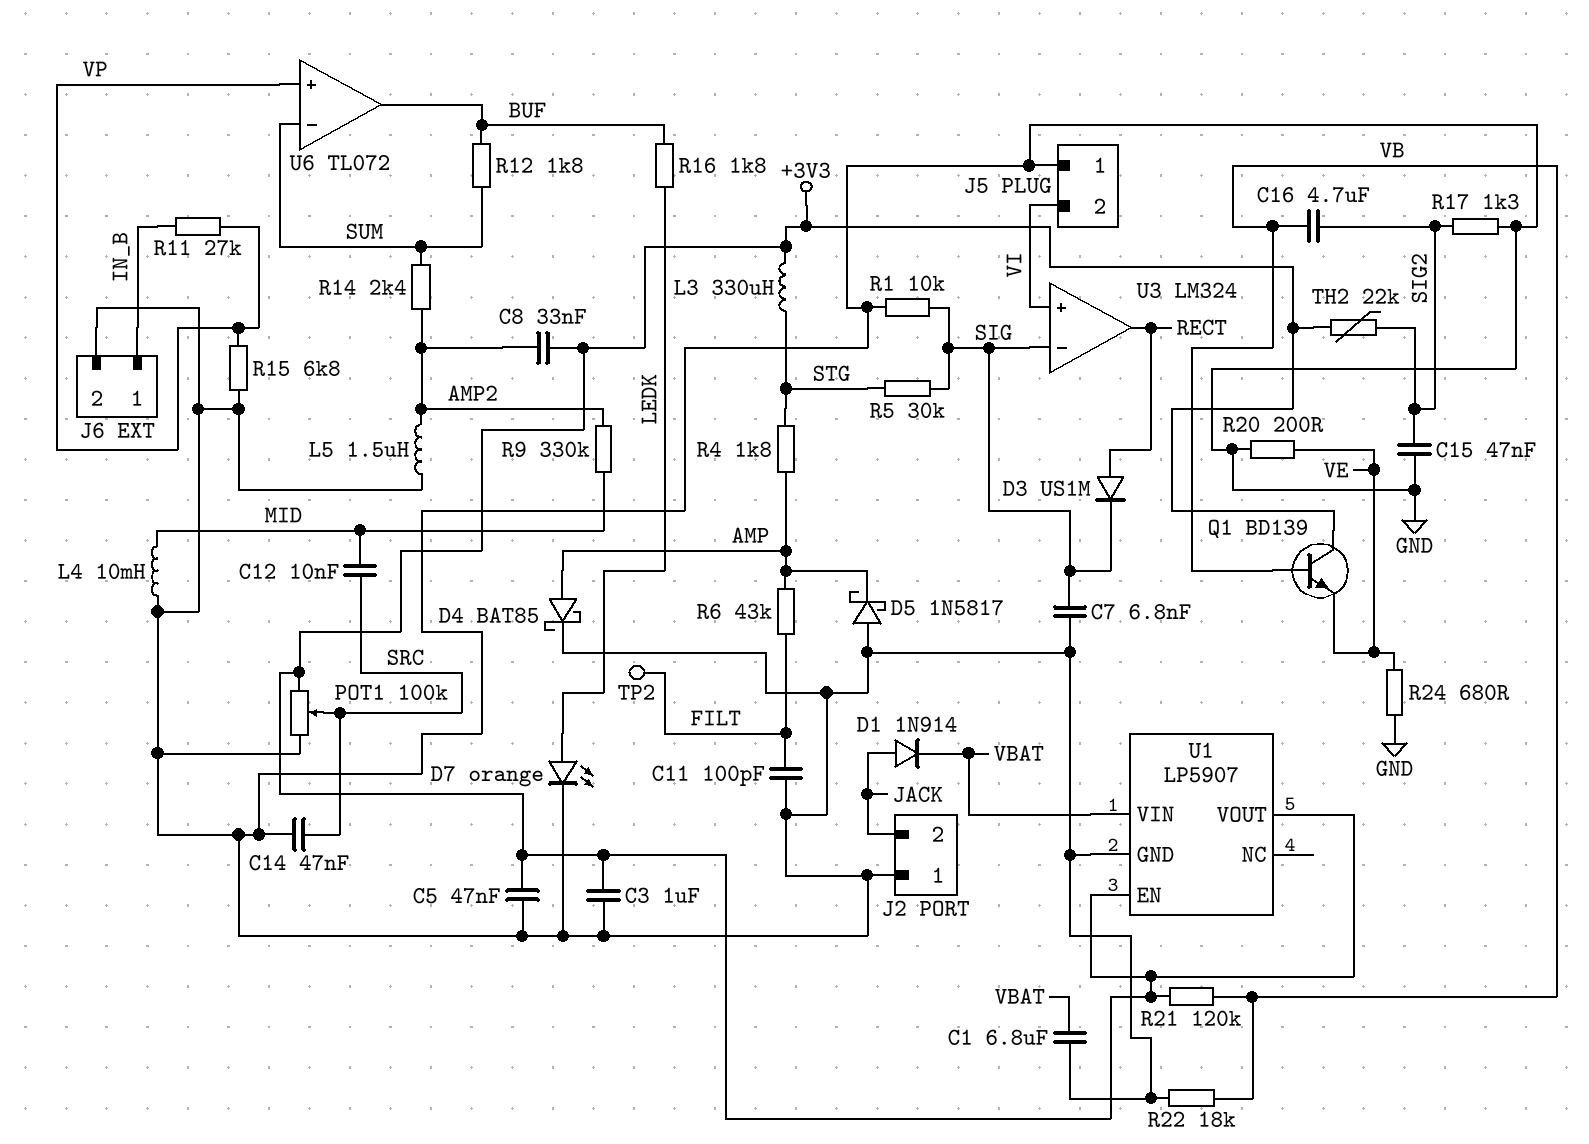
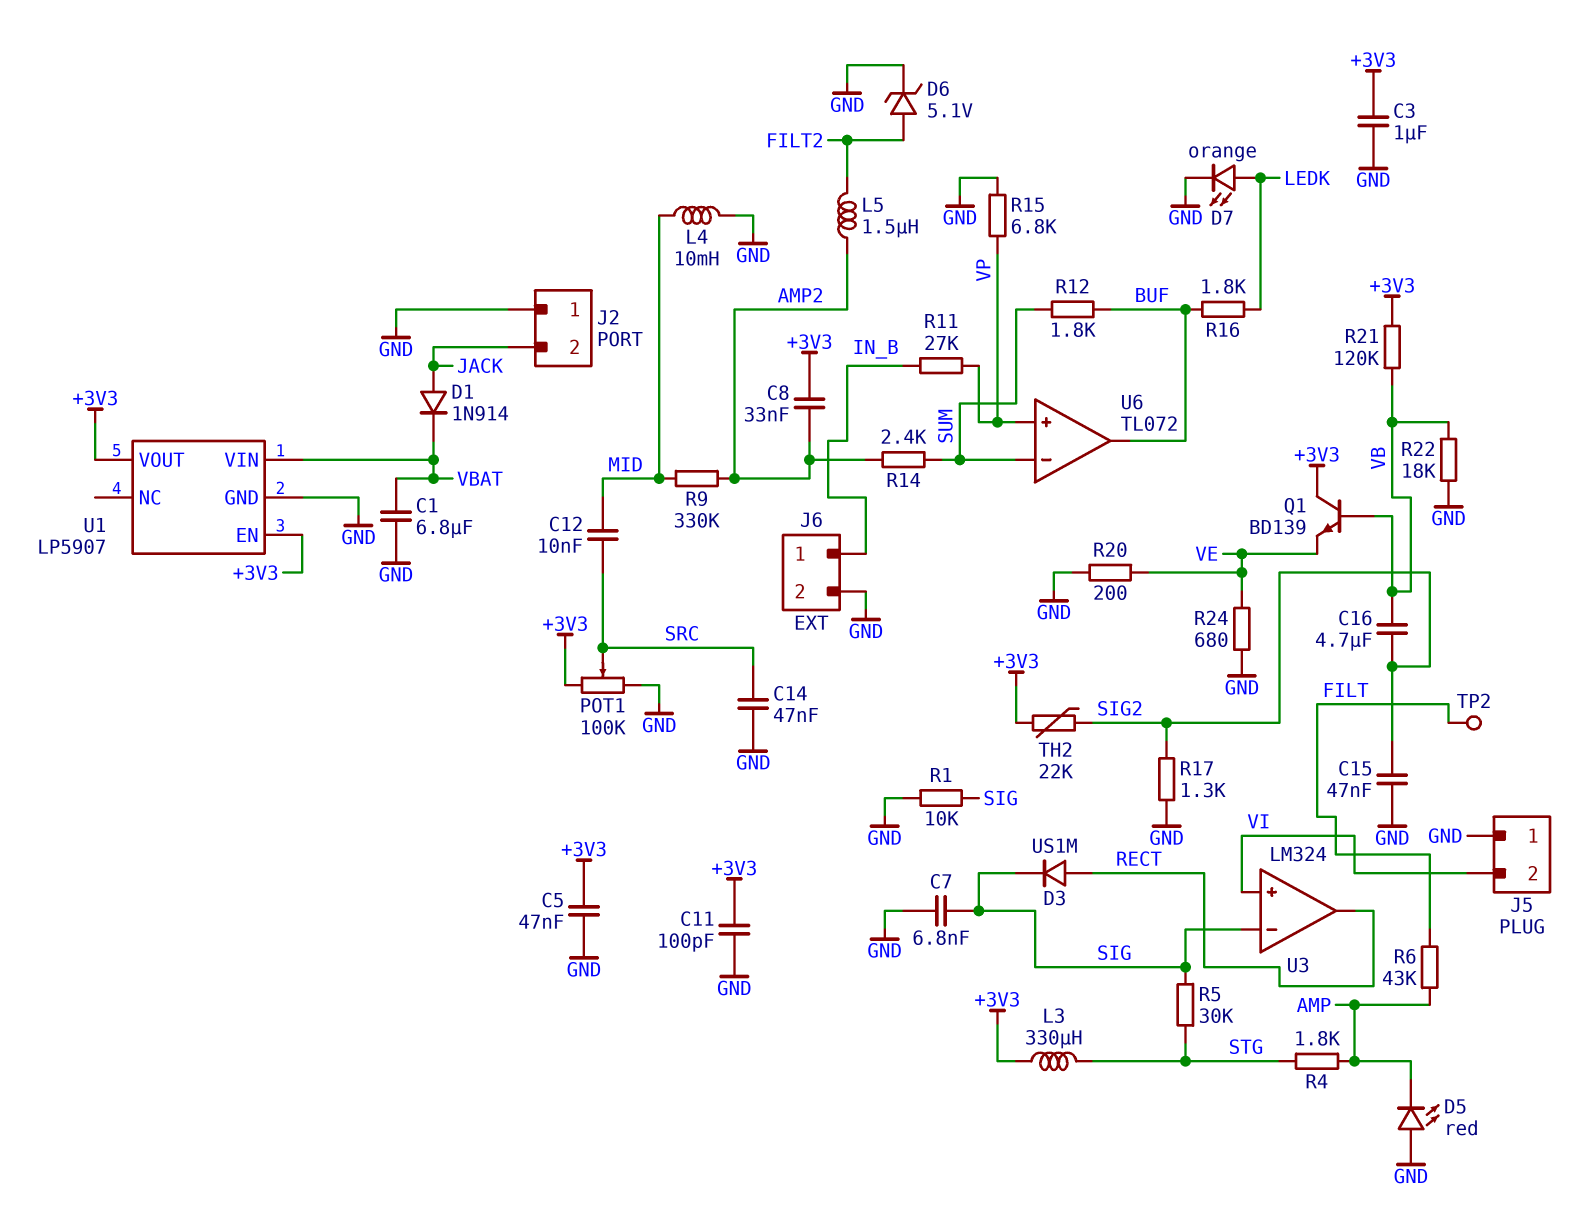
C11: 100pF (FILT, GND) -> 100pF (+3V3, GND)
D4: schottky BAT85 (A AMP, K GND) -> none
D5: schottky 1N5817 (A GND, K AMP) -> LED red (A GND, K AMP)
D6: none -> zener 5.1V (A FILT2, K GND)
L5: 1.5uH (AMP2, GND) -> 1.5uH (AMP2, FILT2)

